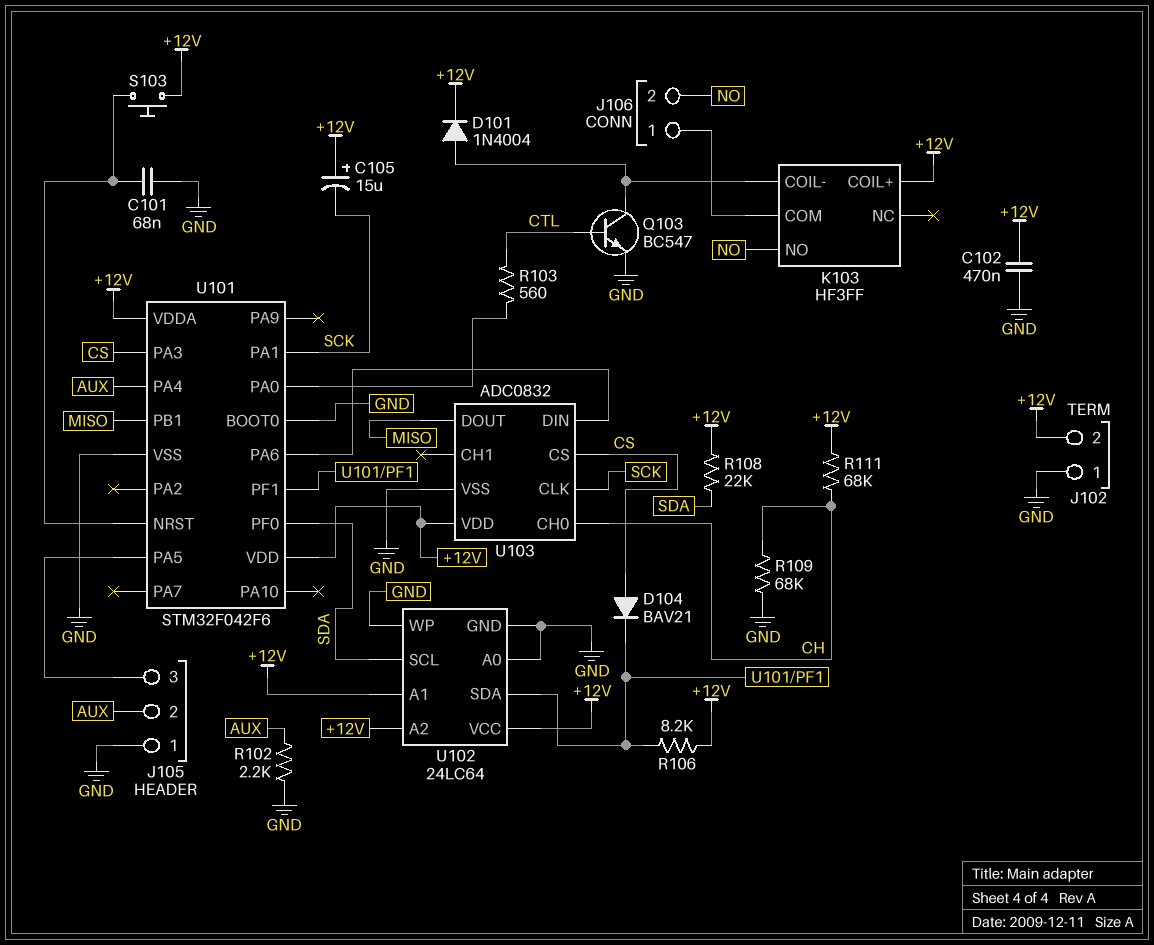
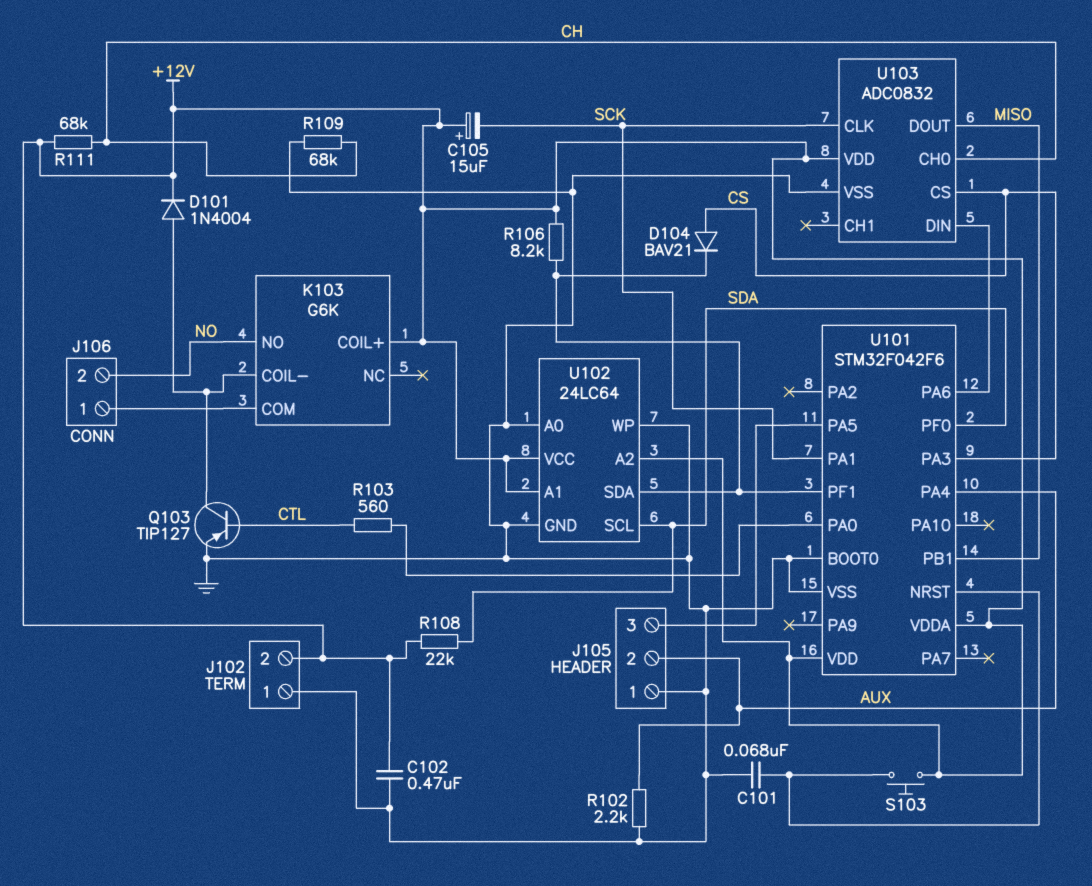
K103: HF3FF -> G6K
Q103: NPN BC547 (B CTL, C K103/COIL-, E GND) -> PNP TIP127 (B CTL, C K103/COIL-, E GND)

